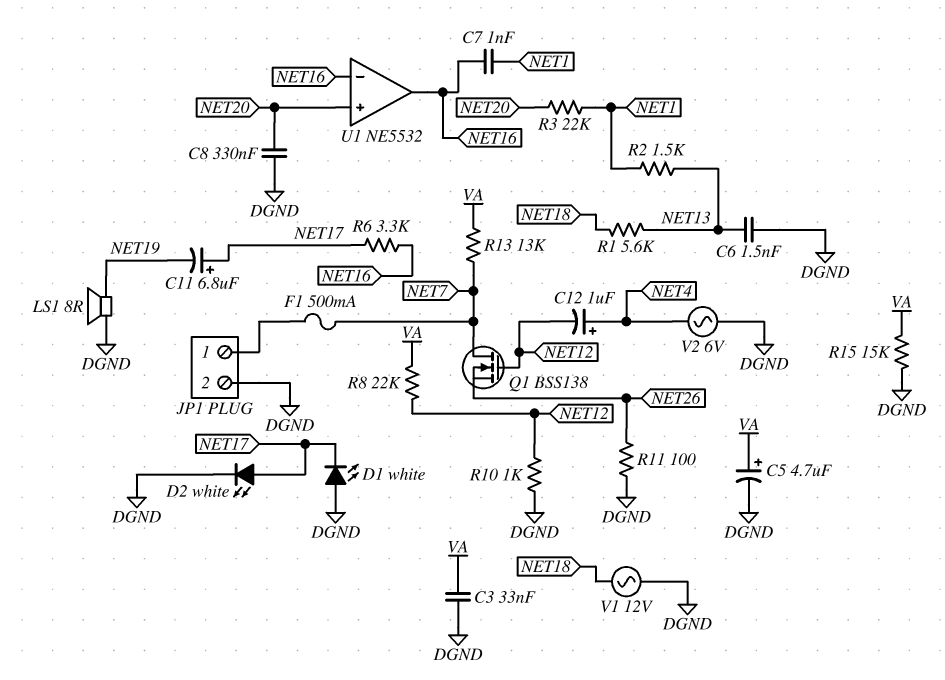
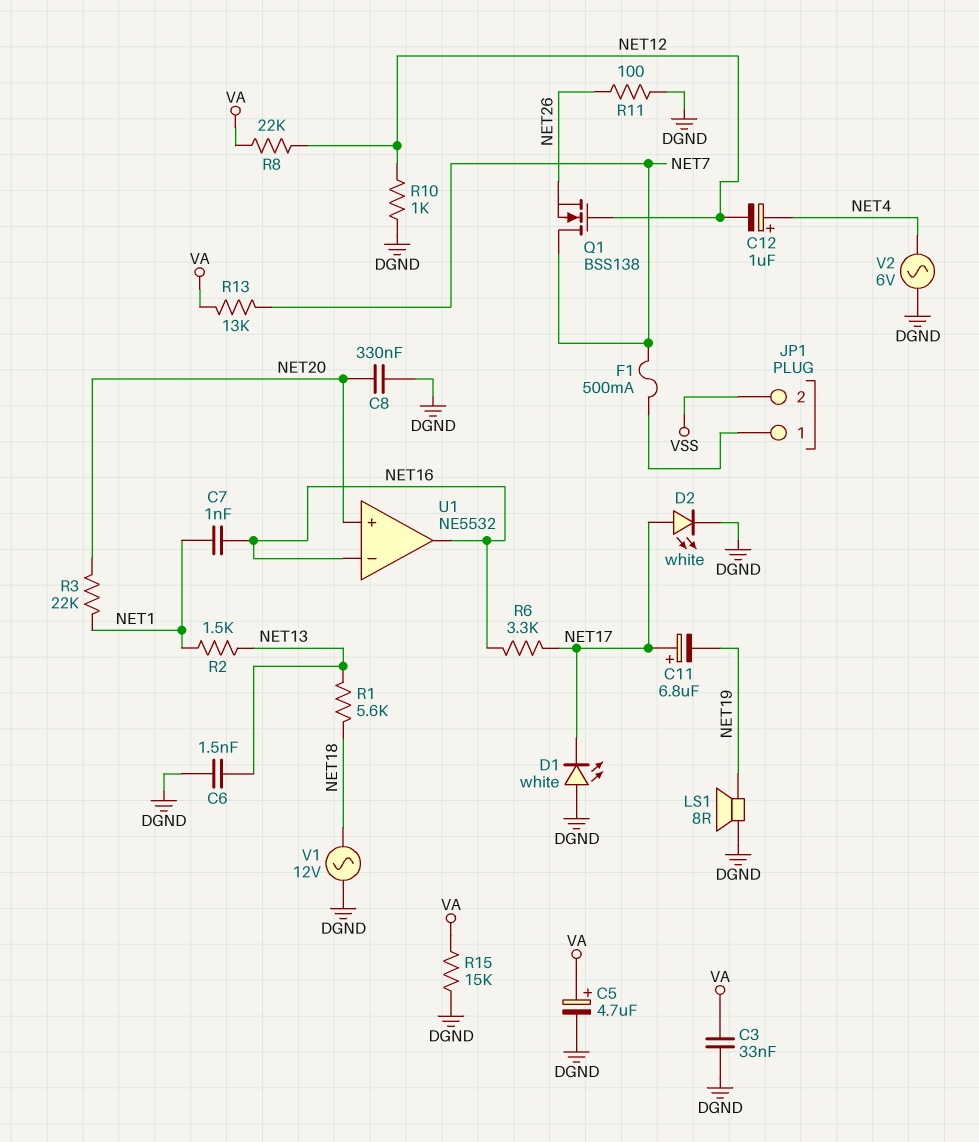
JP1 pin 2: DGND -> VSS

